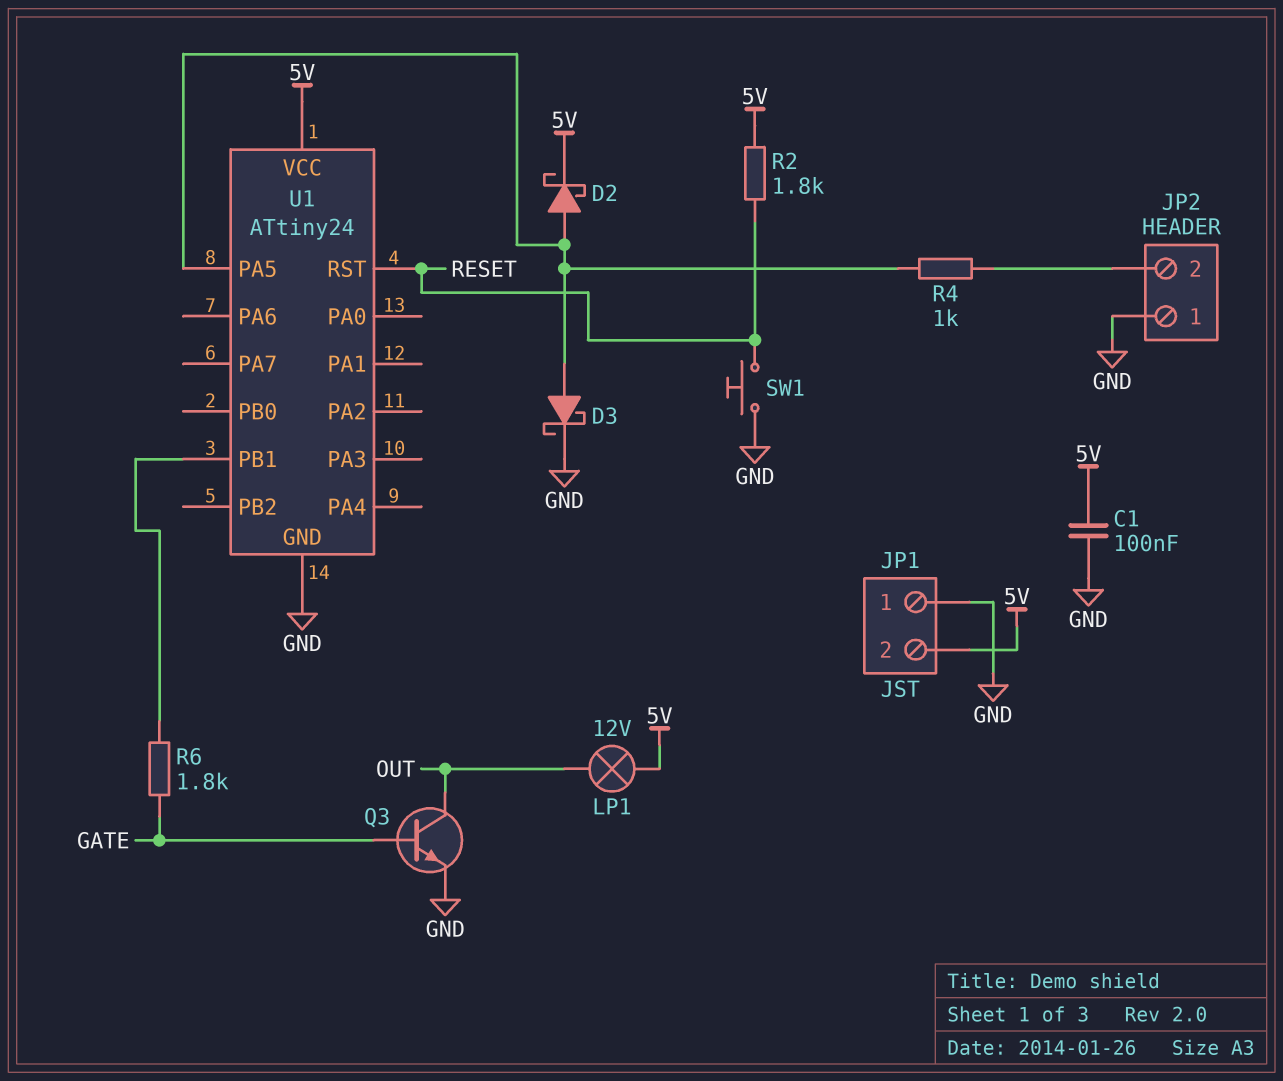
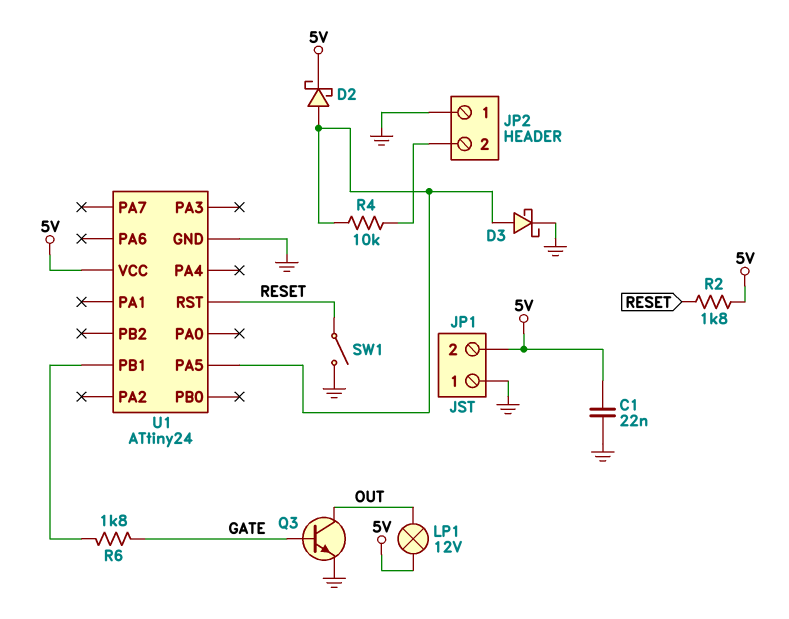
C1: 100nF (5V, GND) -> 22nF (5V, GND)
R4: 1k (JP2/2, U1/PA5) -> 10k (JP2/2, U1/PA5)
SW1: button (GND, RESET) -> switch (GND, RESET)

